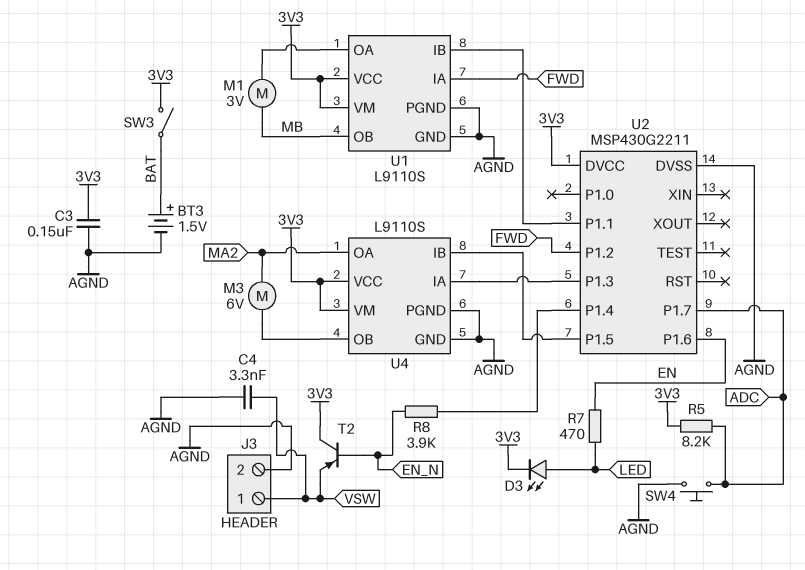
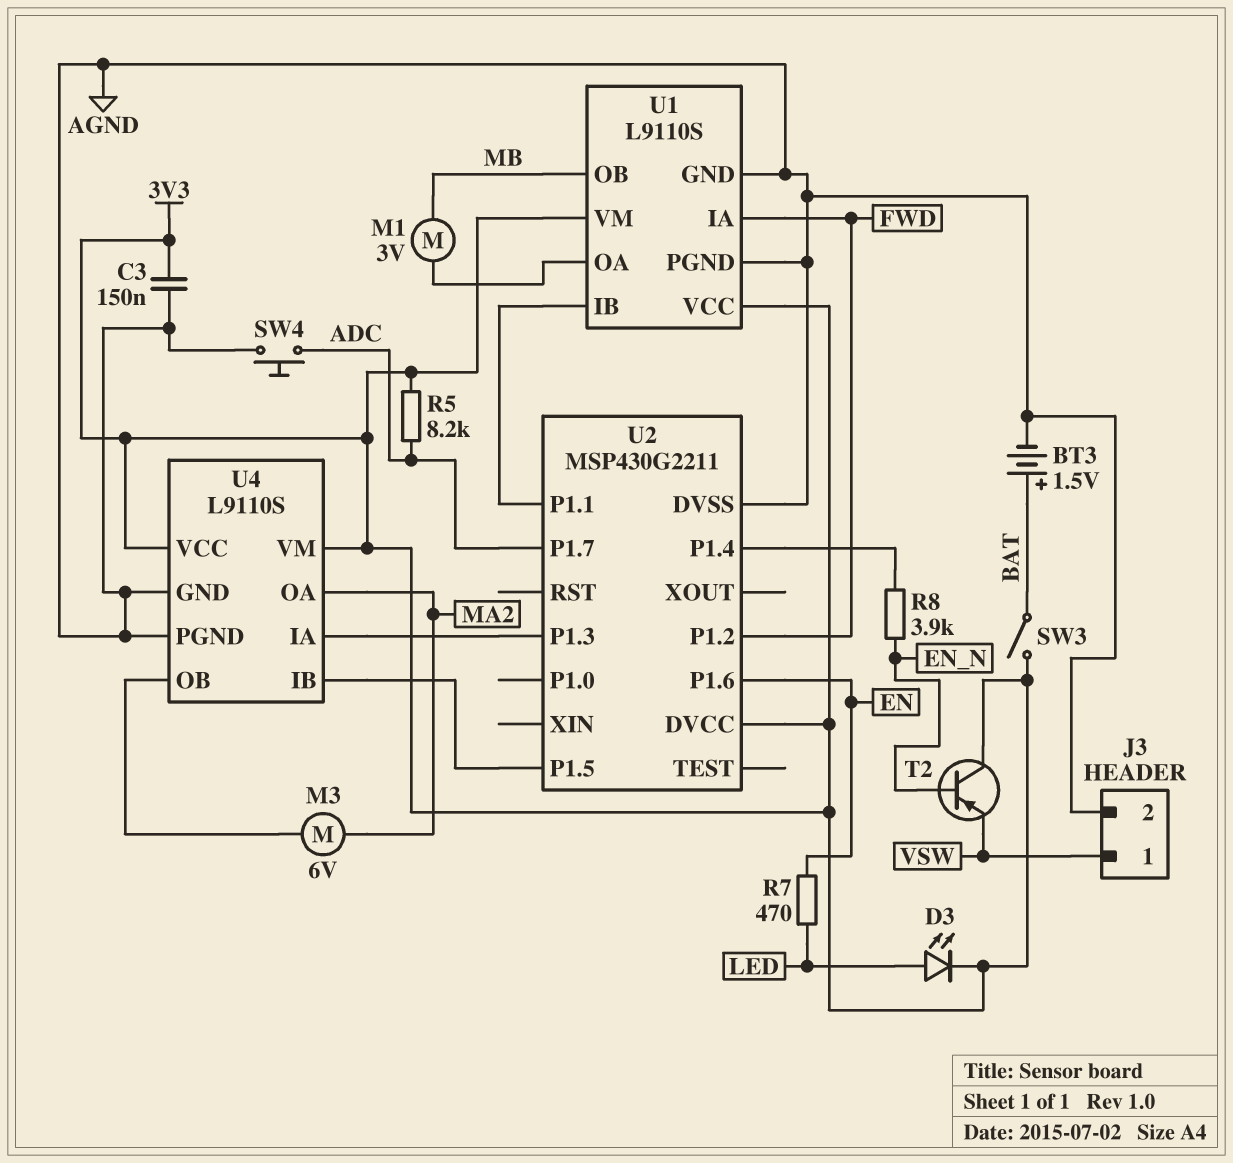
C4: 3.3nF (AGND, VSW) -> none

